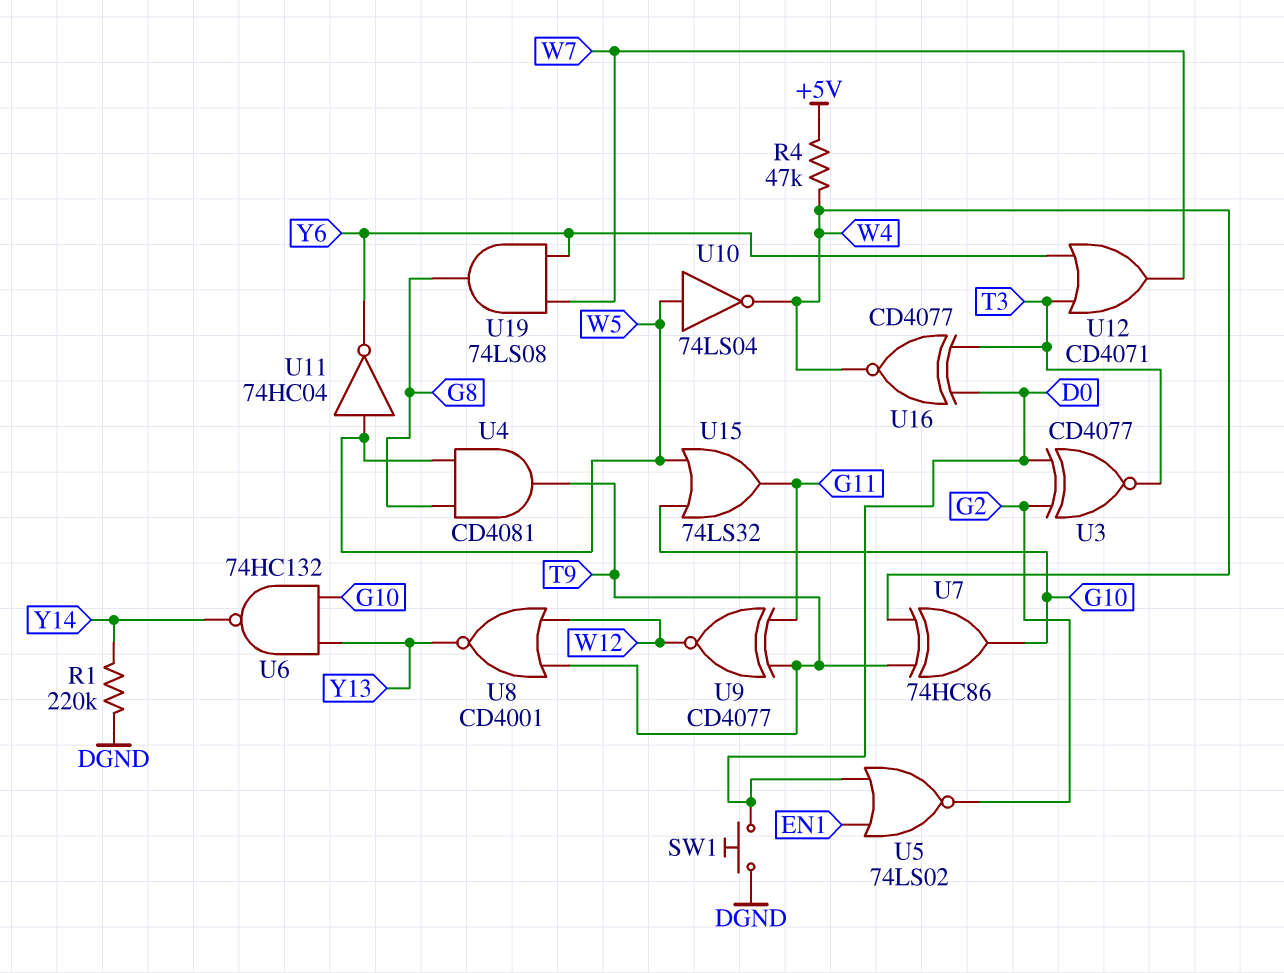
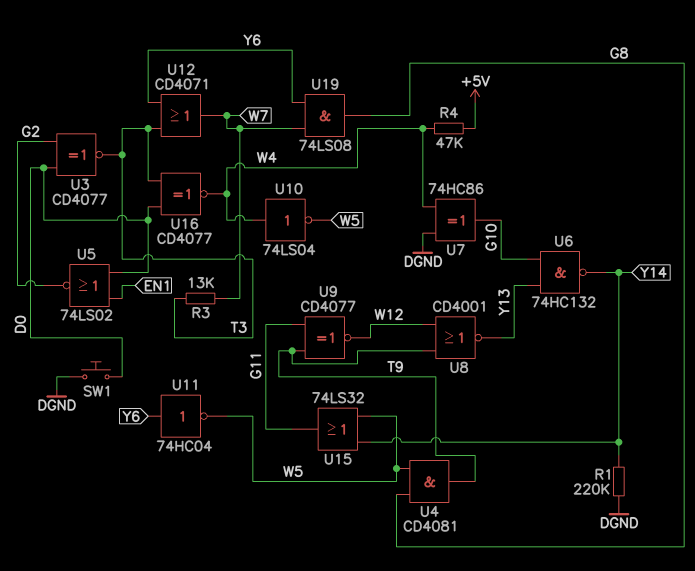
R3: none -> 13k (T3, W7)
U7: XOR 74HC86 (in T9, in W4, out G10) -> XOR 74HC86 (in DGND, in W4, out G10)
U10: NOT 74LS04 (in W5, out W4) -> NOT 74LS04 (in W4, out W5)
U11: NOT 74HC04 (in W5, out Y6) -> NOT 74HC04 (in Y6, out W5)
U15: OR 74LS32 (in G10, in W5, out G11) -> OR 74LS32 (in W5, in Y14, out G11)

